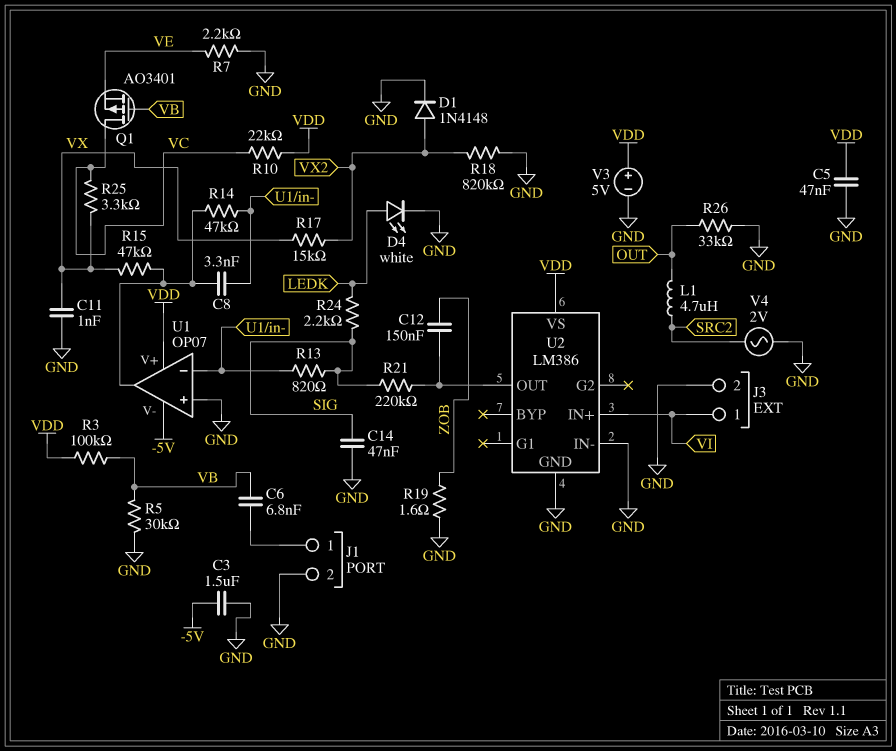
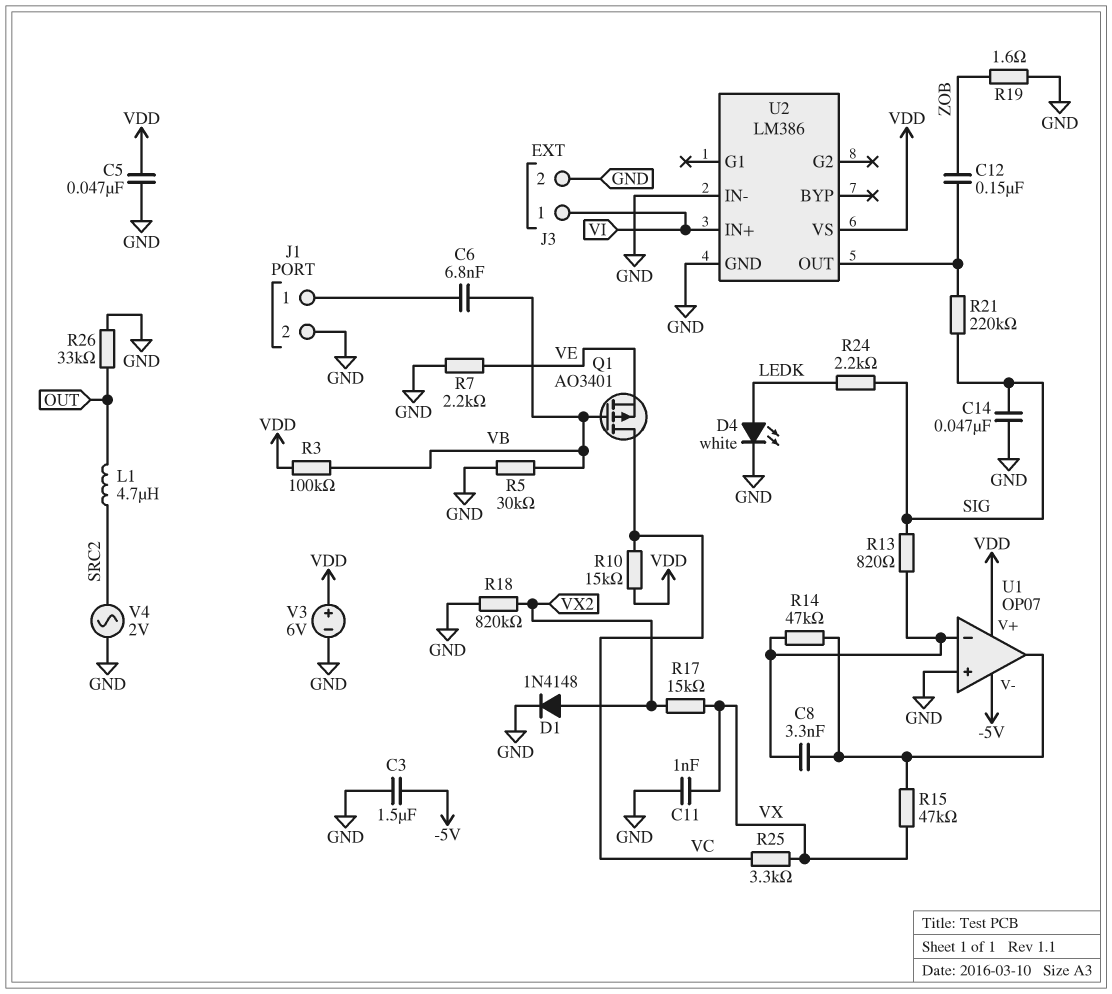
R10: 22k (VC, VDD) -> 15k (VC, VDD)
V3: 5V (plus VDD, minus GND) -> 6V (plus VDD, minus GND)

